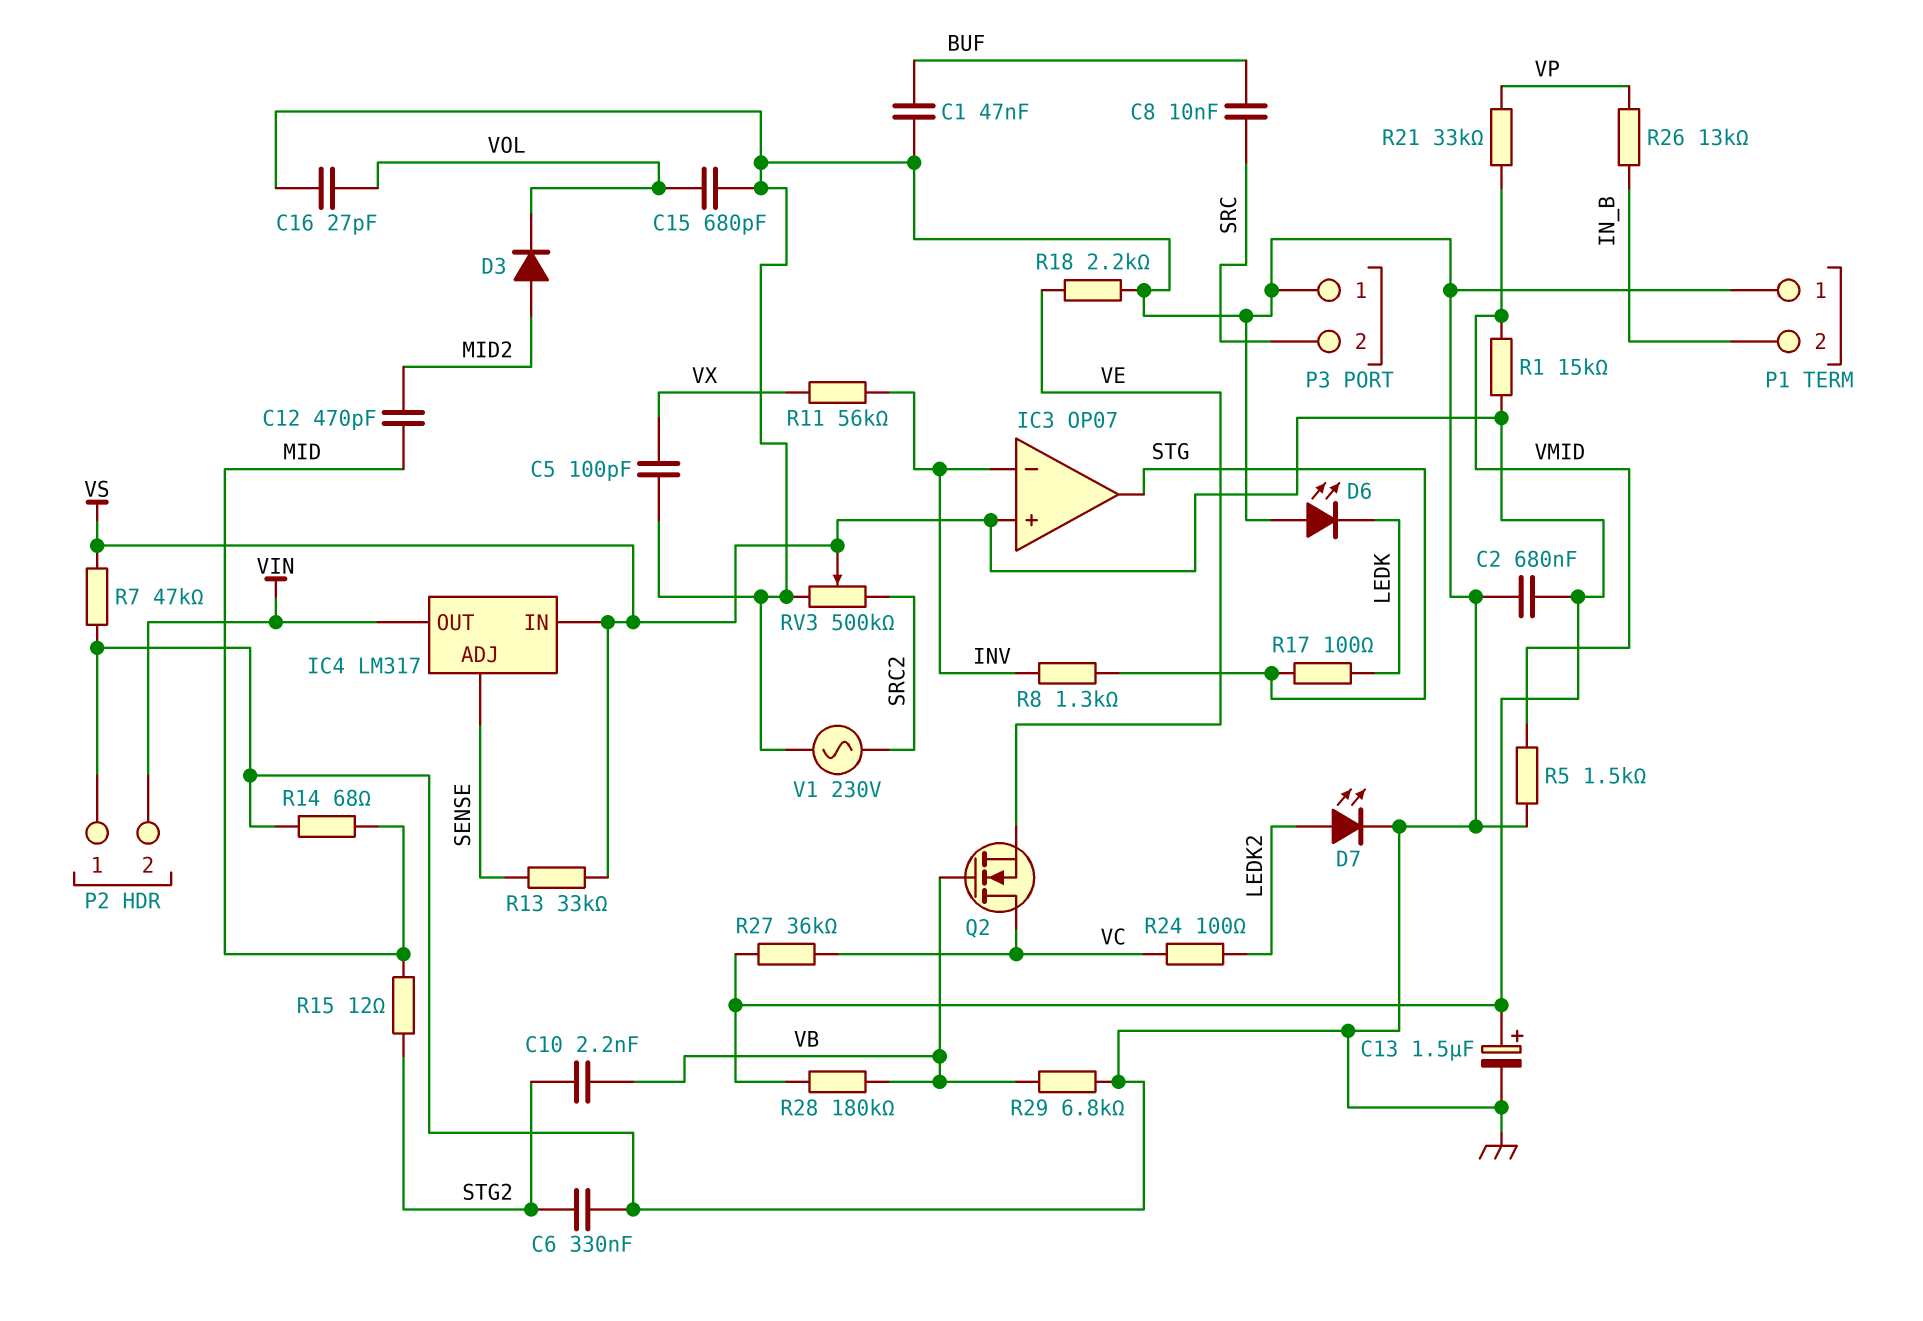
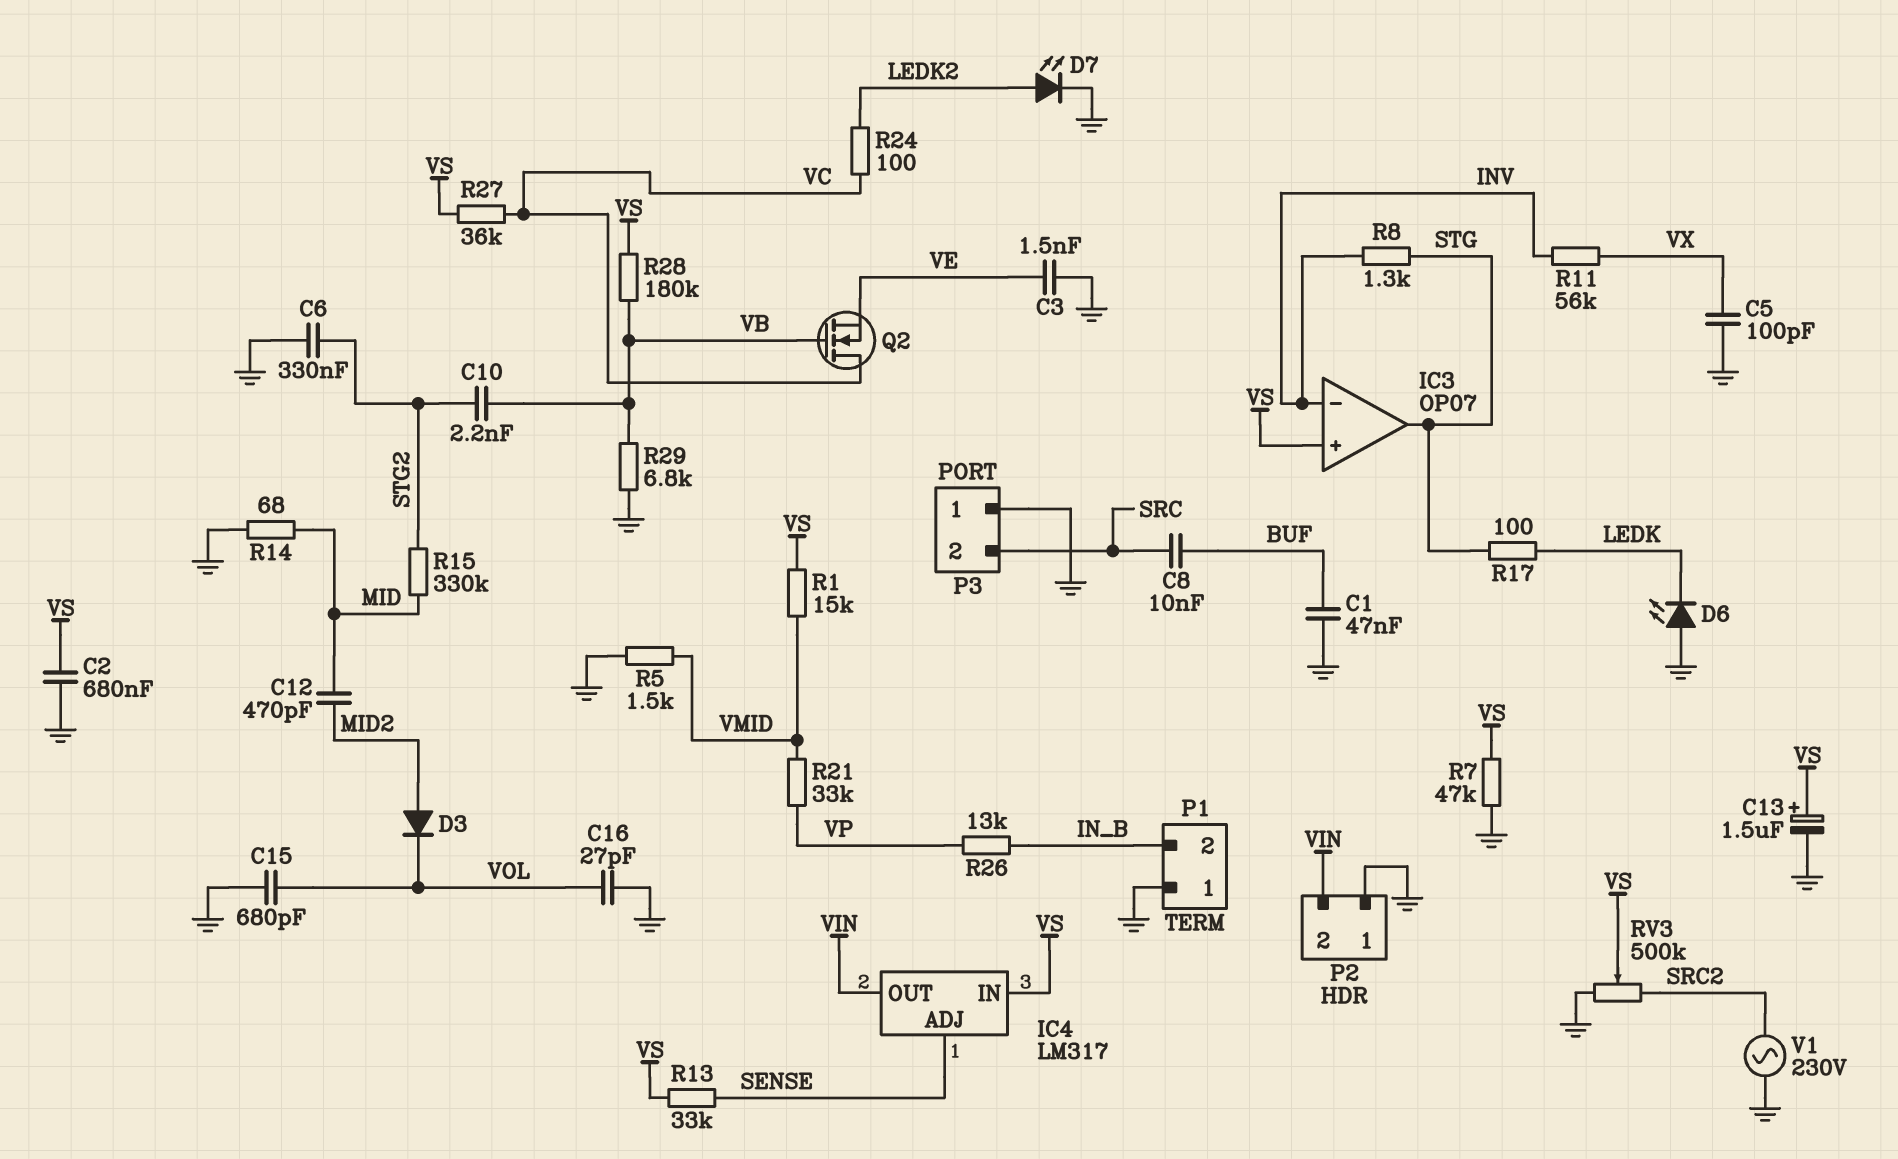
C3: none -> 1.5nF (GND, VE)
R15: 12 (MID, STG2) -> 330k (MID, STG2)
R18: 2.2k (GND, VE) -> none

